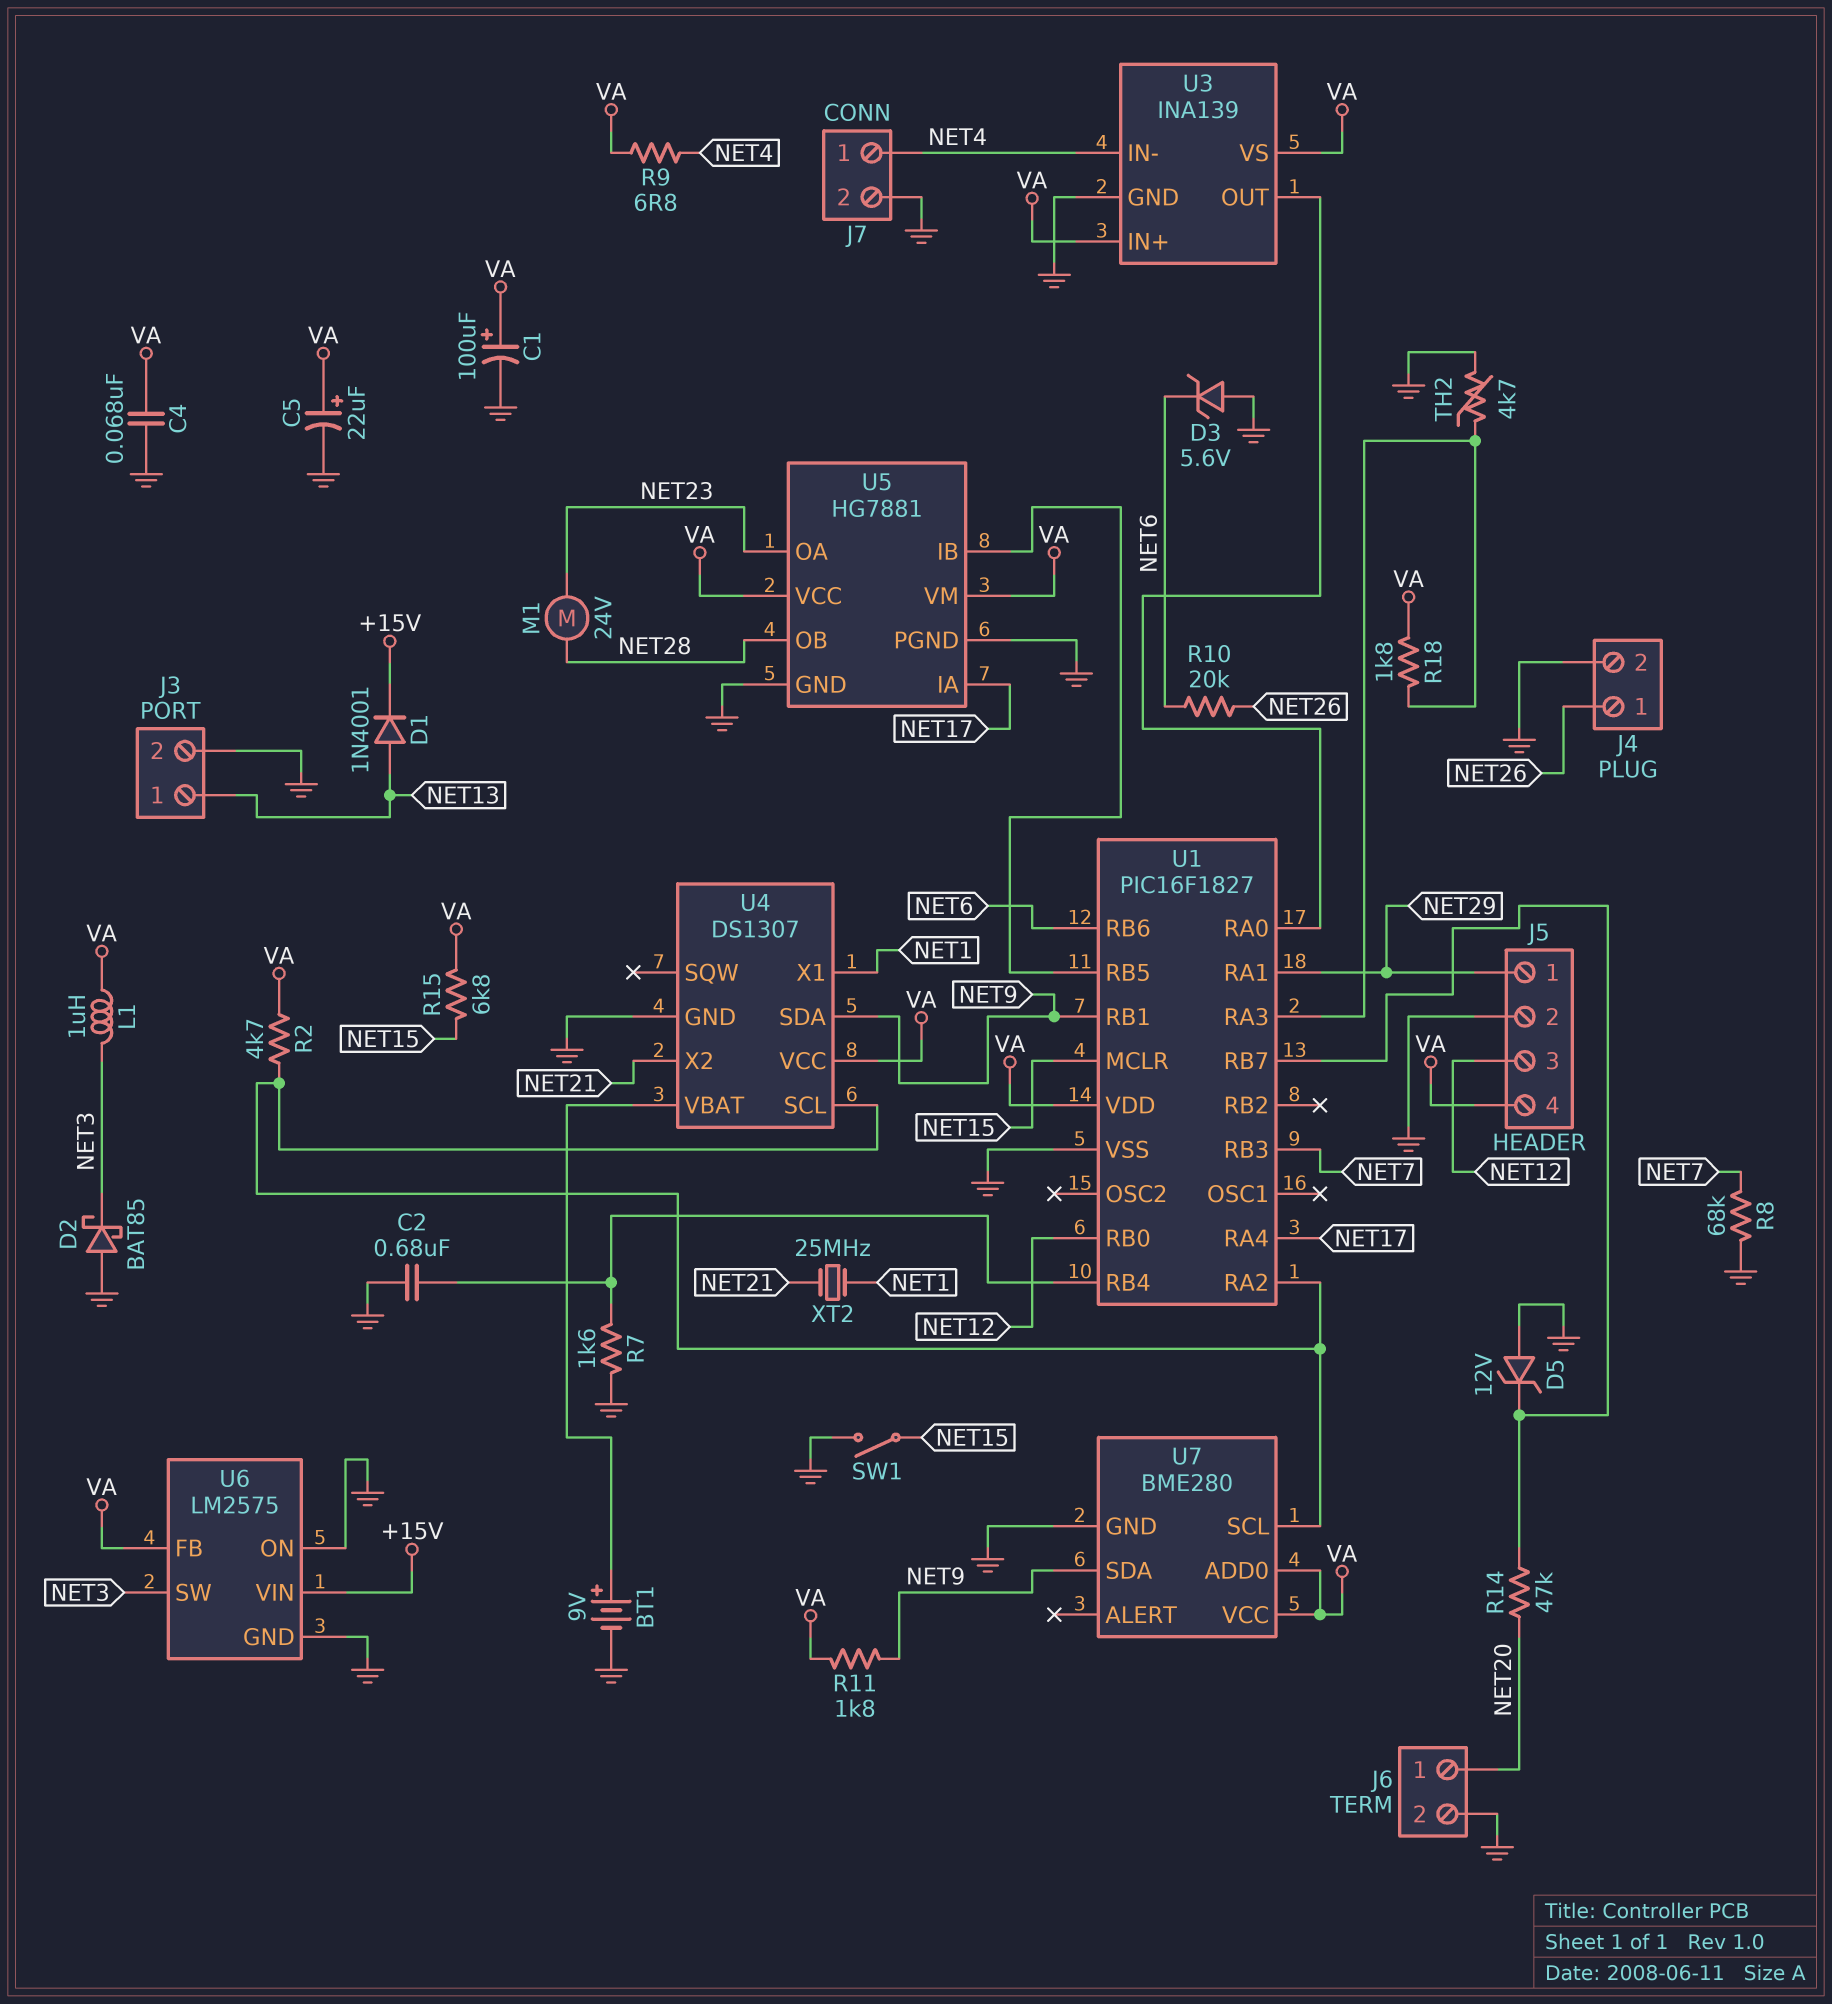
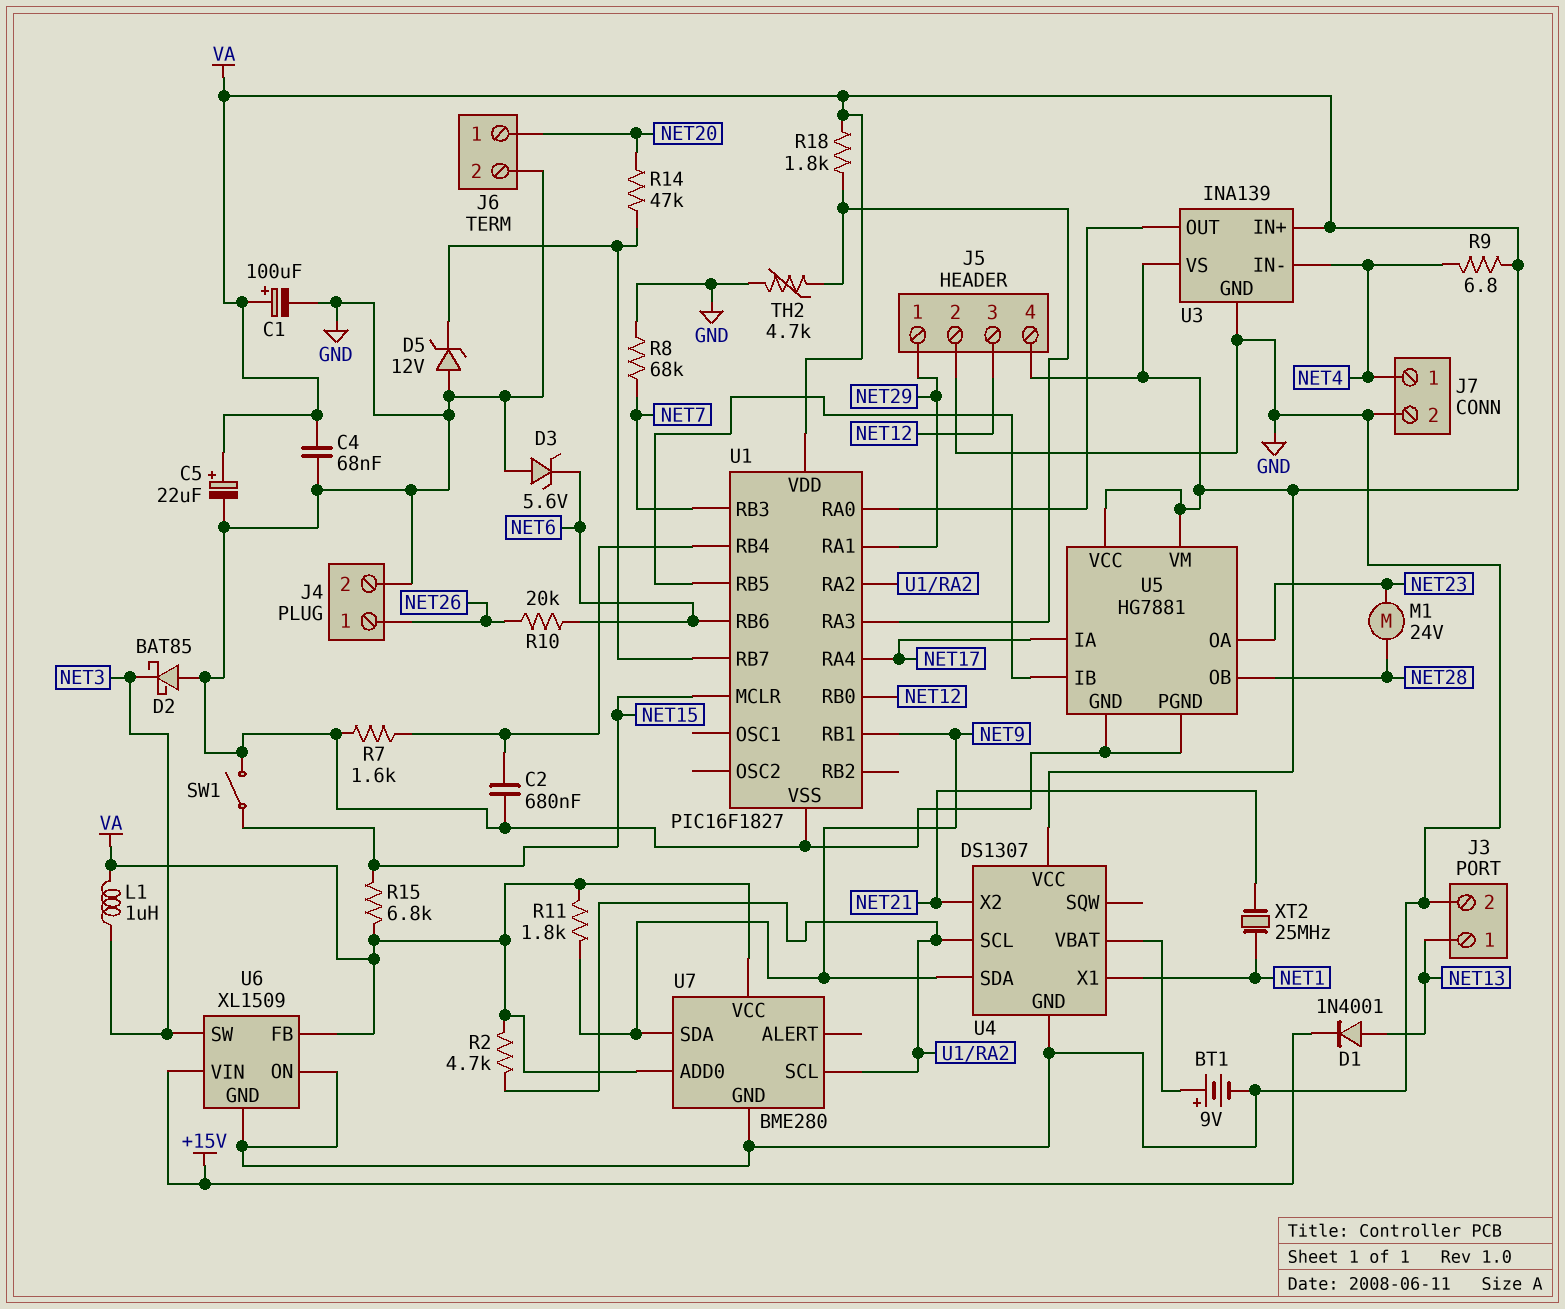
U6: LM2575 -> XL1509

